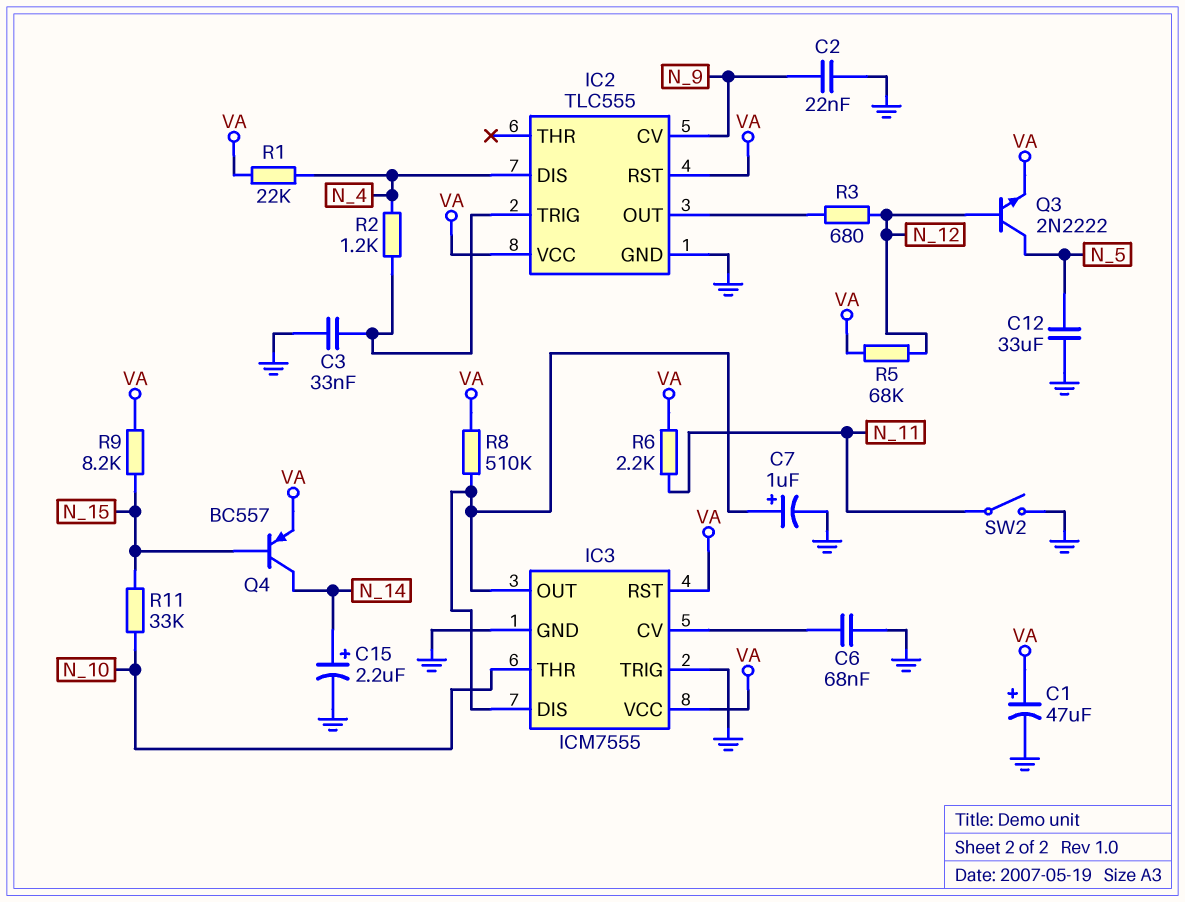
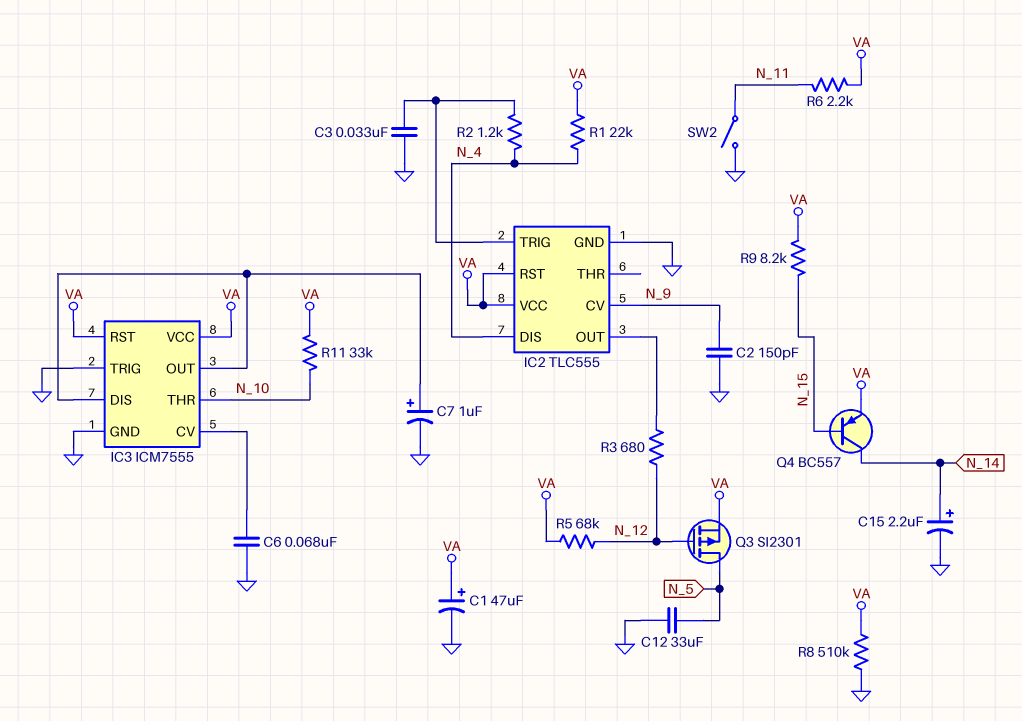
C2: 22nF (GND, N_9) -> 150pF (GND, N_9)
Q3: NPN 2N2222 (B N_12, C N_5, E VA) -> PMOS SI2301 (G N_12, D N_5, S VA)
R8: 510k (IC3/DIS, VA) -> 510k (GND, VA)
R11: 33k (N_10, N_15) -> 33k (N_10, VA)

